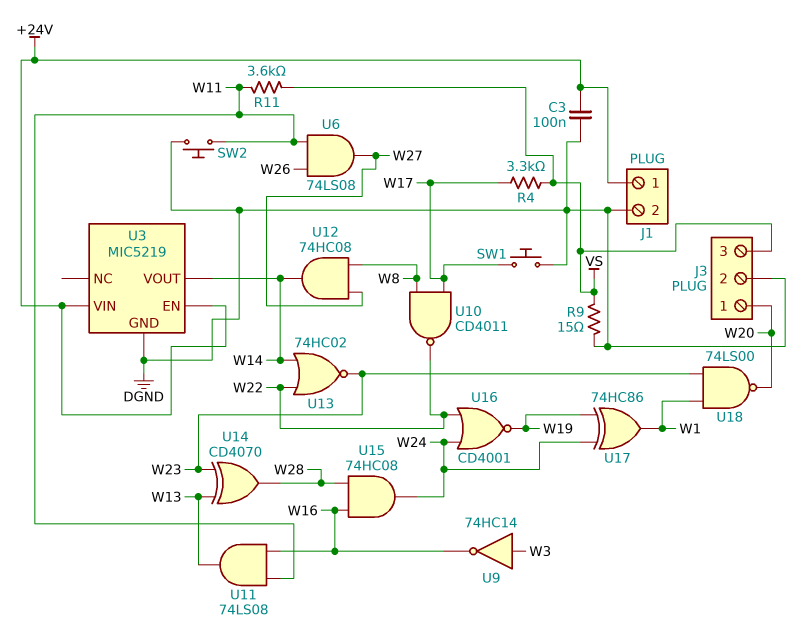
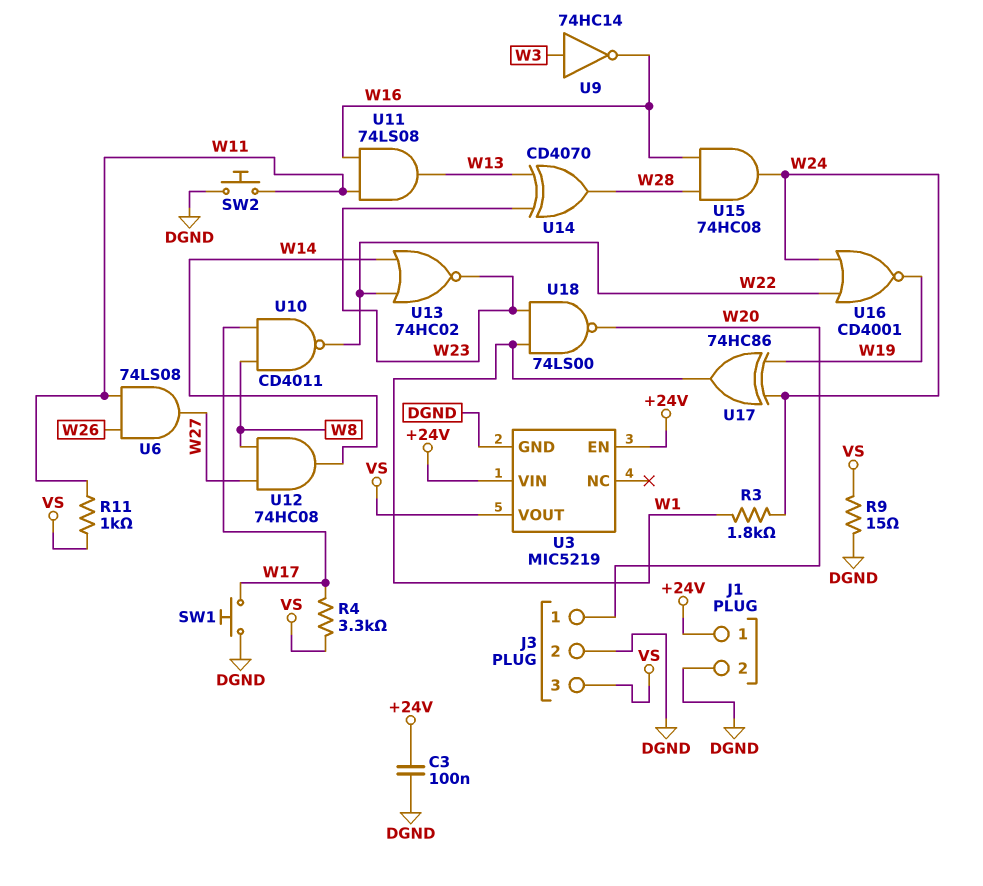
R3: none -> 1.8k (W1, W24)
R11: 3.6k (VS, W11) -> 1k (VS, W11)
U3 pin VOUT: W14 -> VS

